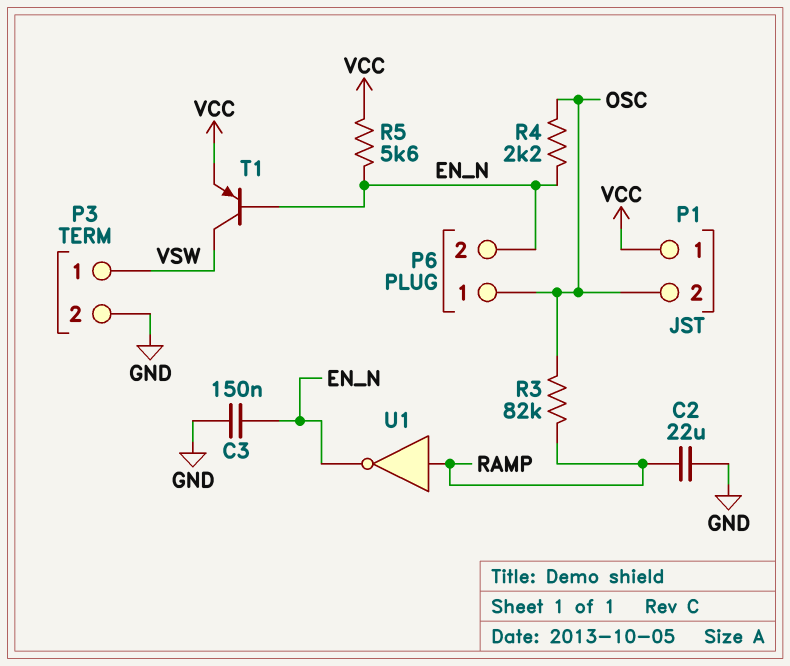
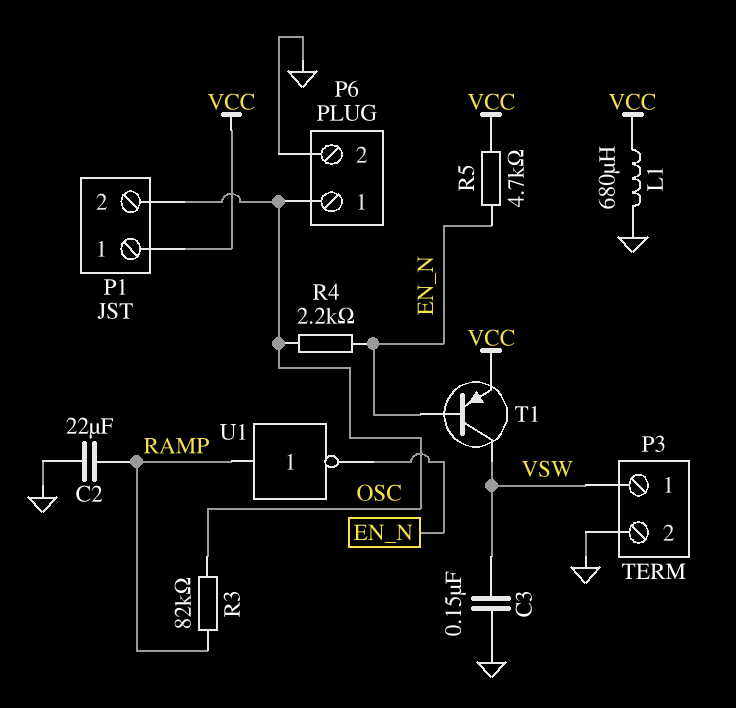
C3: 150nF (EN_N, GND) -> 150nF (GND, VSW)
L1: none -> 680uH (GND, VCC)
P6 pin 2: EN_N -> GND
R5: 5.6k (EN_N, VCC) -> 4.7k (EN_N, VCC)

